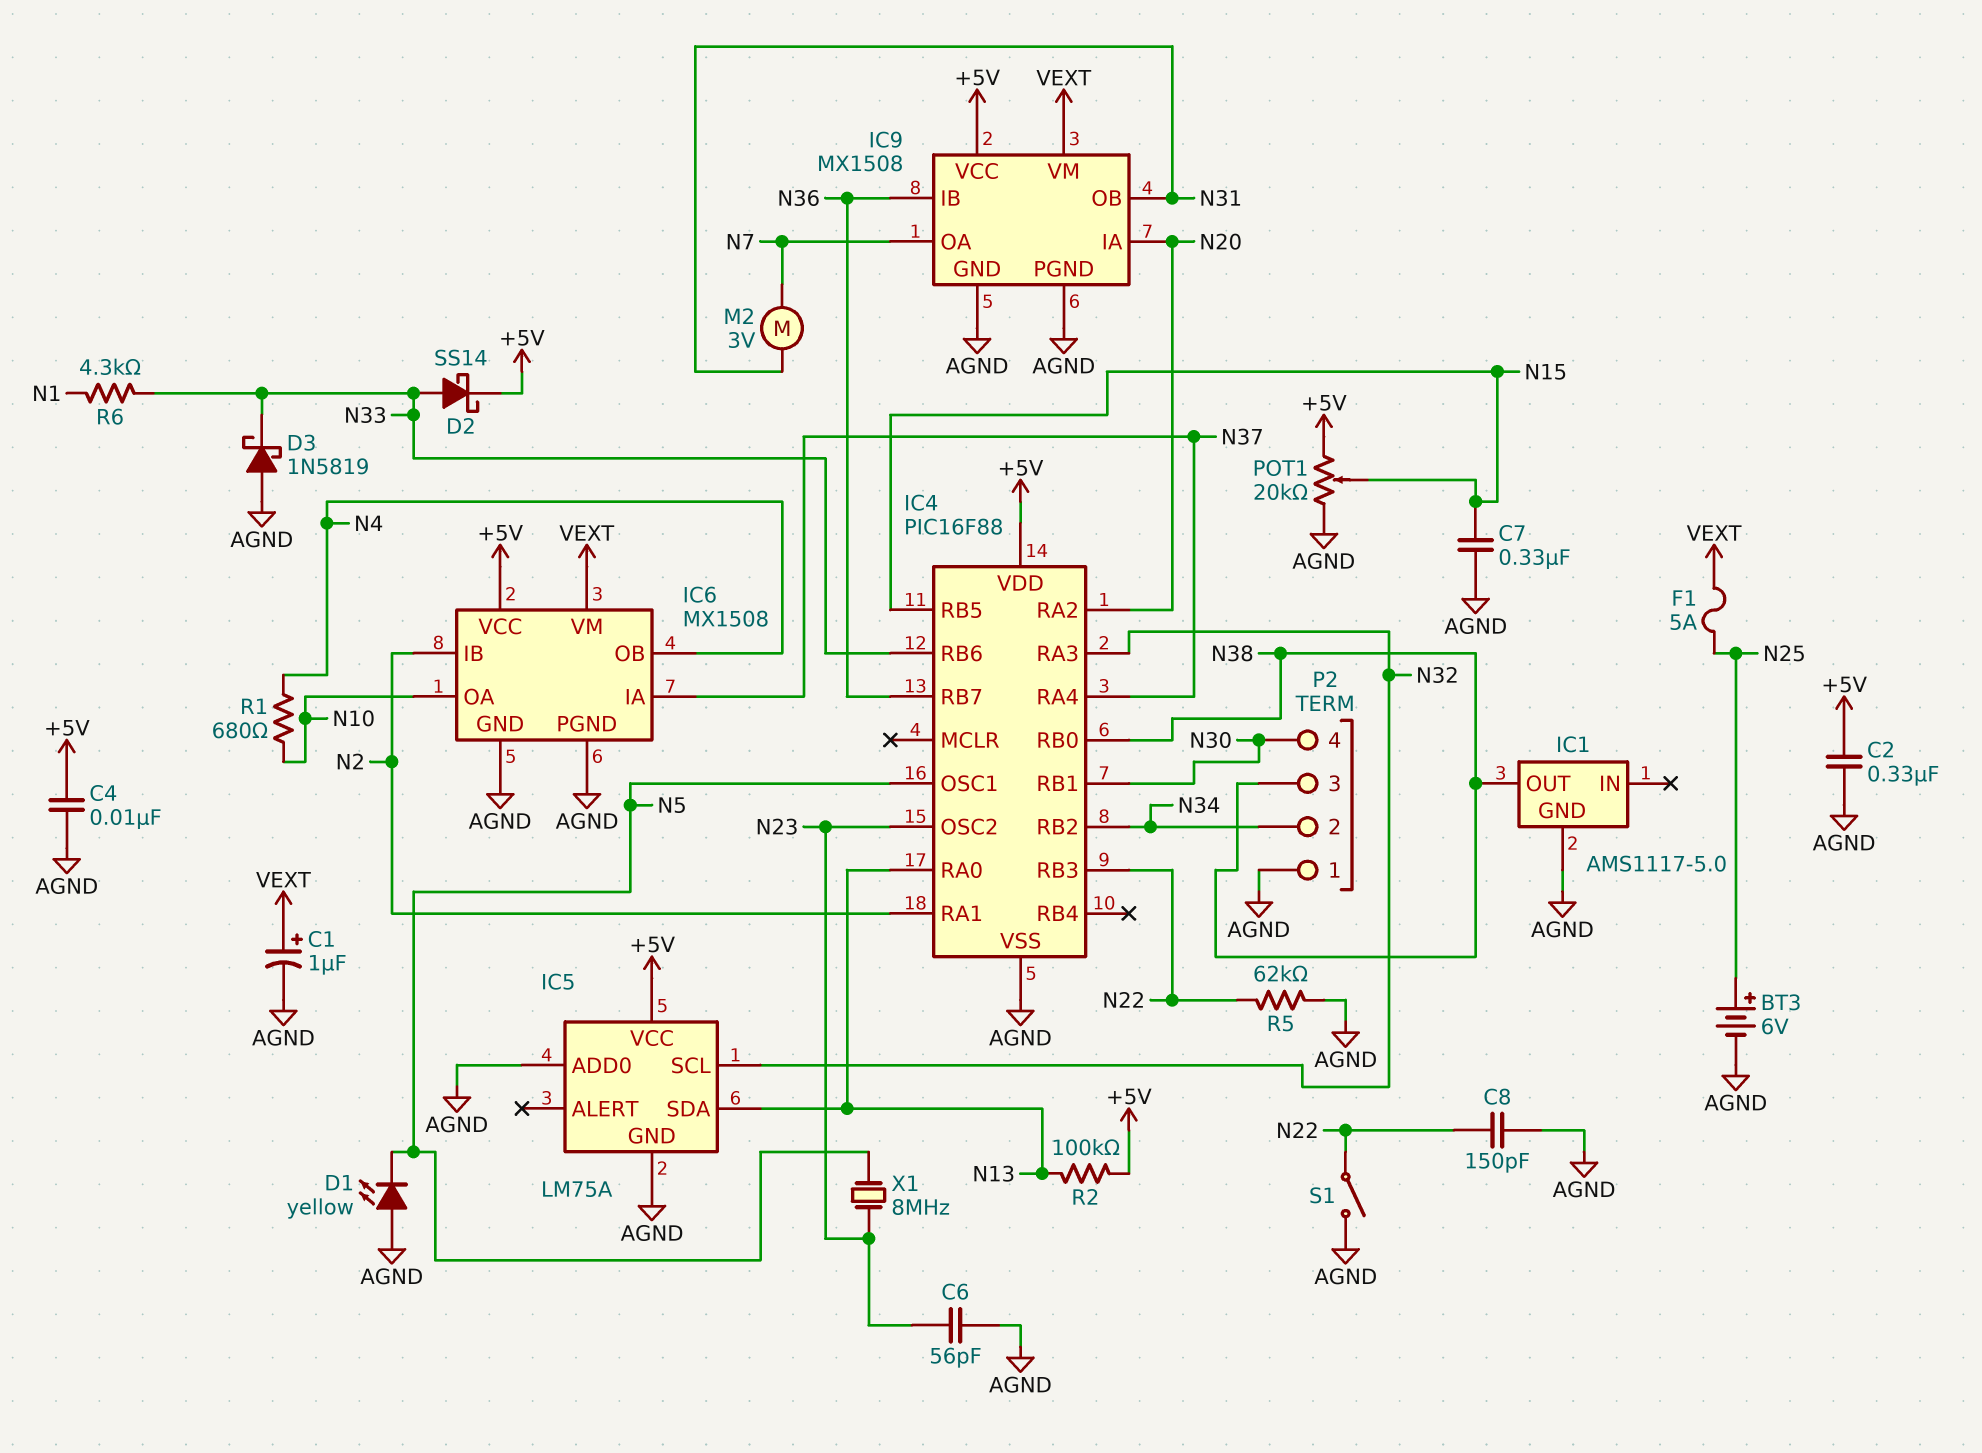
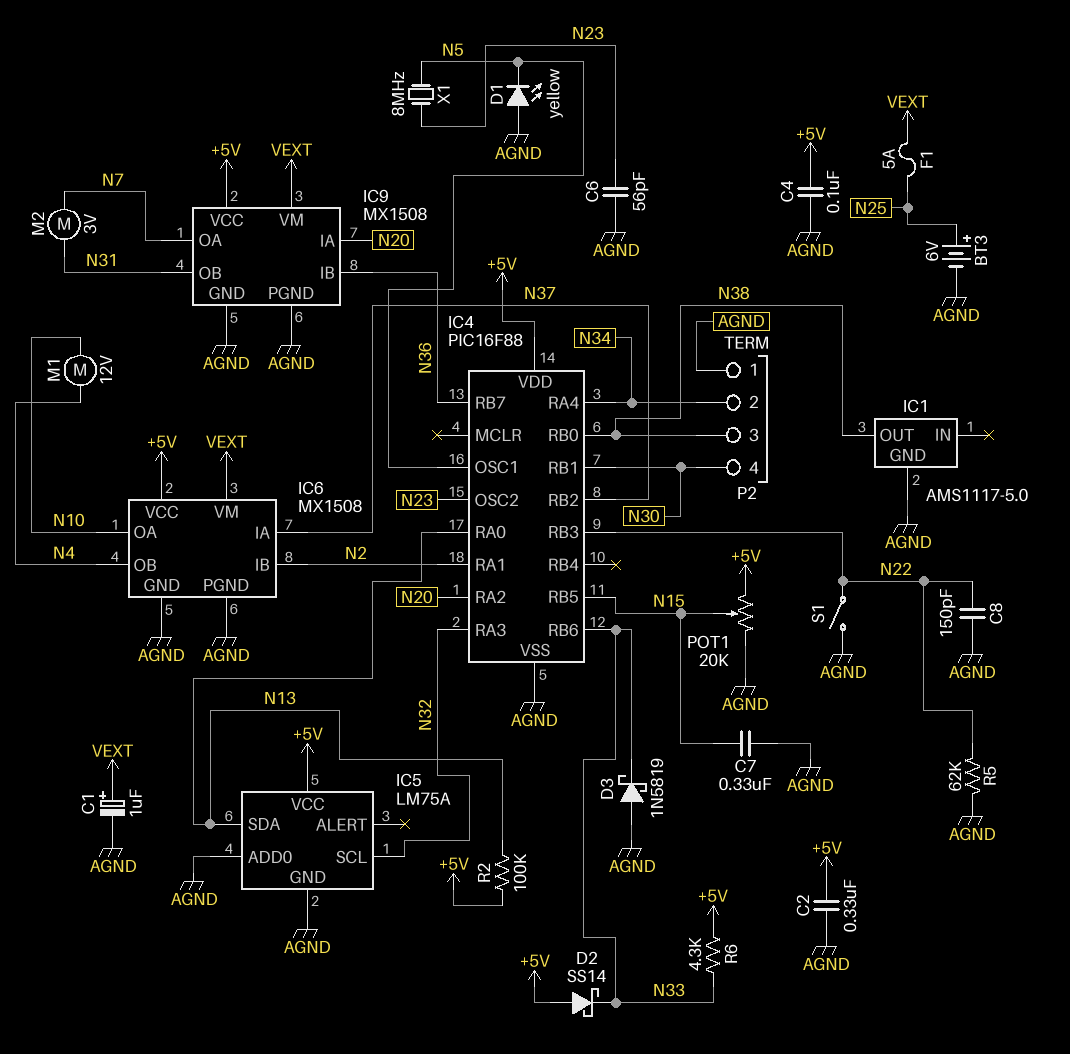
C4: 10nF (+5V, AGND) -> 100nF (+5V, AGND)
D2: schottky SS14 (A N33, K +5V) -> schottky SS14 (A +5V, K N33)
IC4 pin RA4: N37 -> N34
IC4 pin RB2: N34 -> N37
M1: none -> motor 12V (N4, N10)
R1: 680 (N4, N10) -> none
R6: 4.3k (N1, N33) -> 4.3k (+5V, N33)

